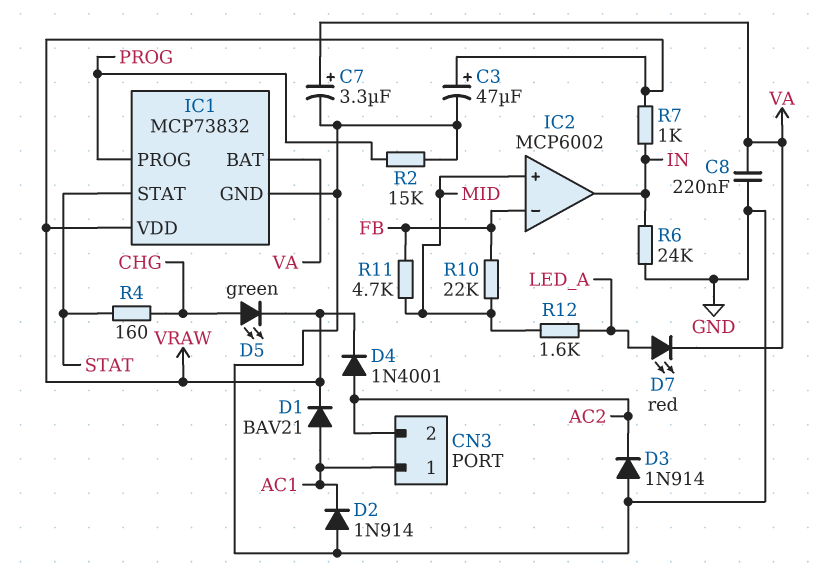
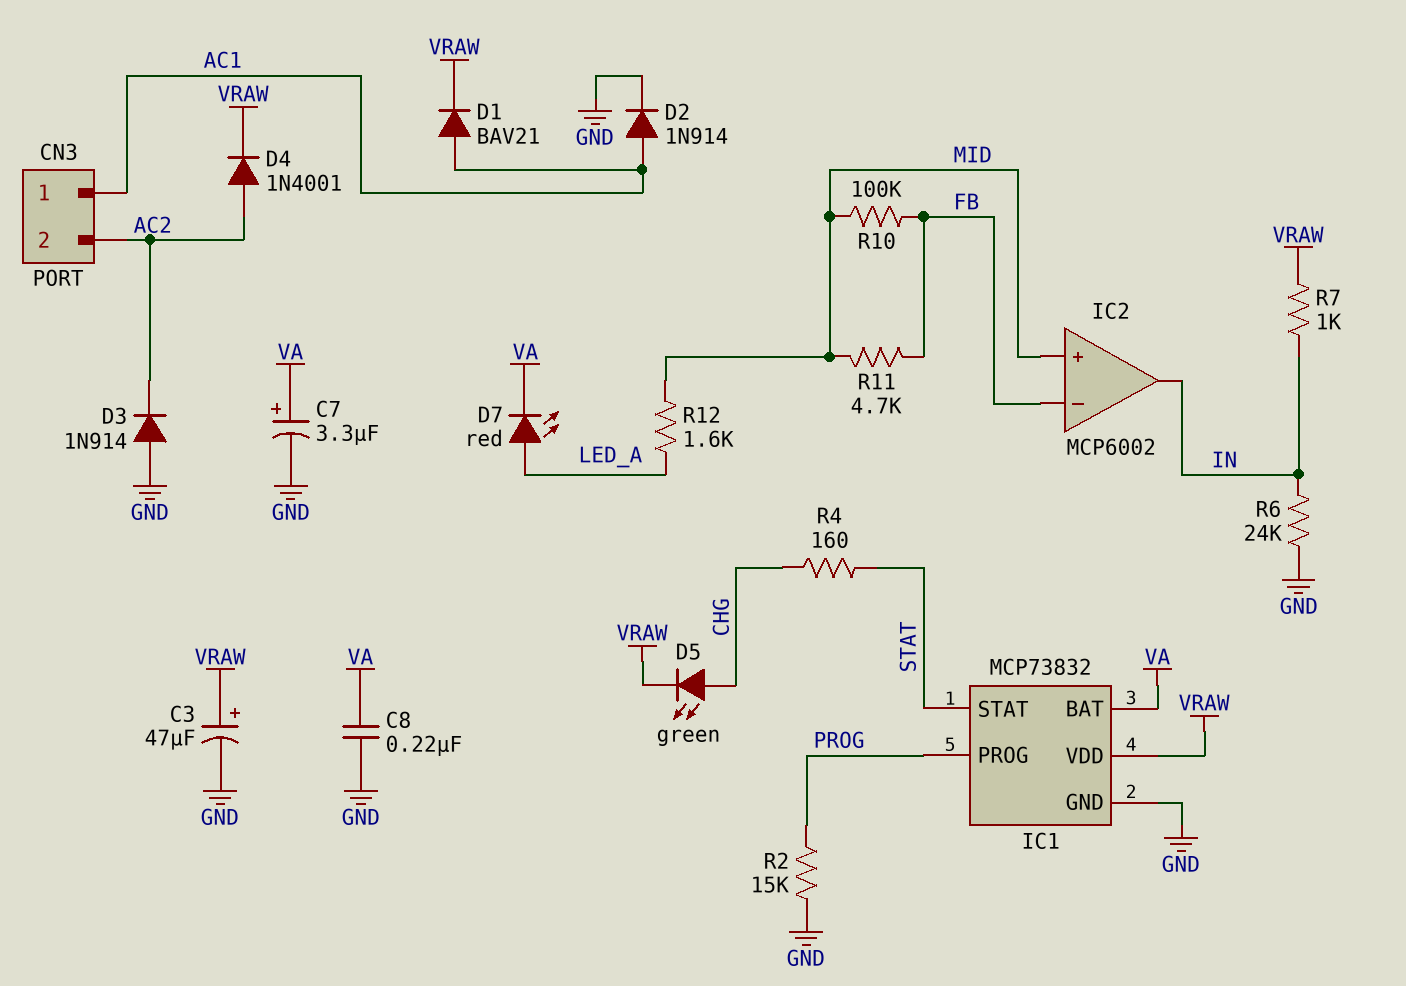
D2: diode 1N914 (A GND, K AC1) -> diode 1N914 (A AC1, K GND)
R10: 22k (FB, MID) -> 100k (FB, MID)

